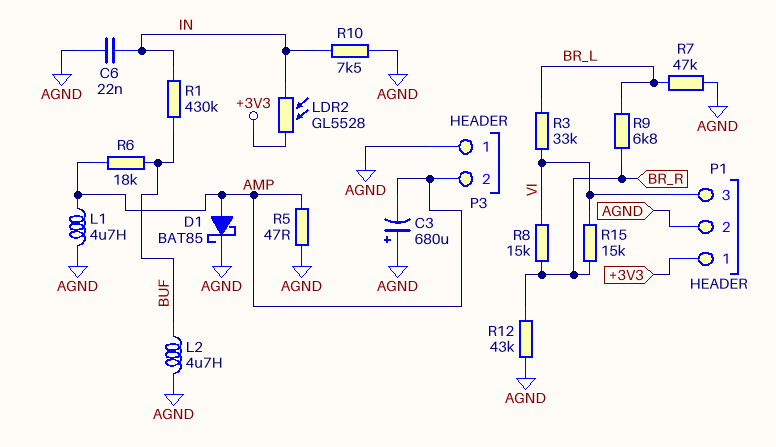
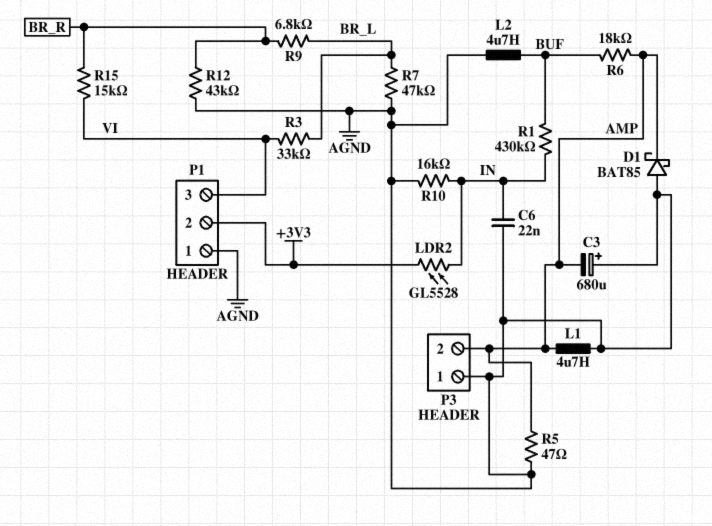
D1: schottky BAT85 (A AMP, K AGND) -> schottky BAT85 (A AGND, K AMP)
P1 pin 1: +3V3 -> AGND
P1 pin 2: AGND -> +3V3
R8: 15k (BR_R, VI) -> none
R10: 7.5k (AGND, IN) -> 16k (AGND, IN)

